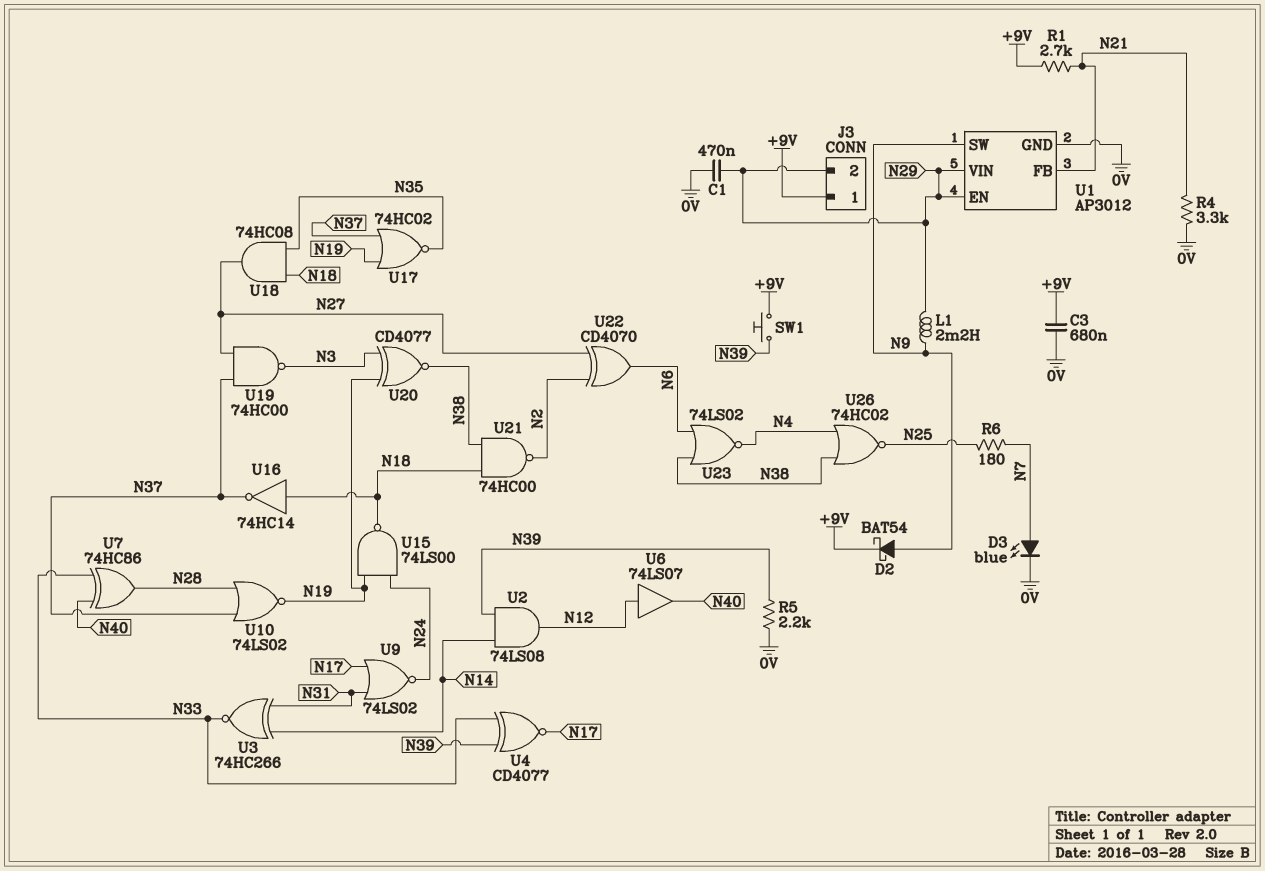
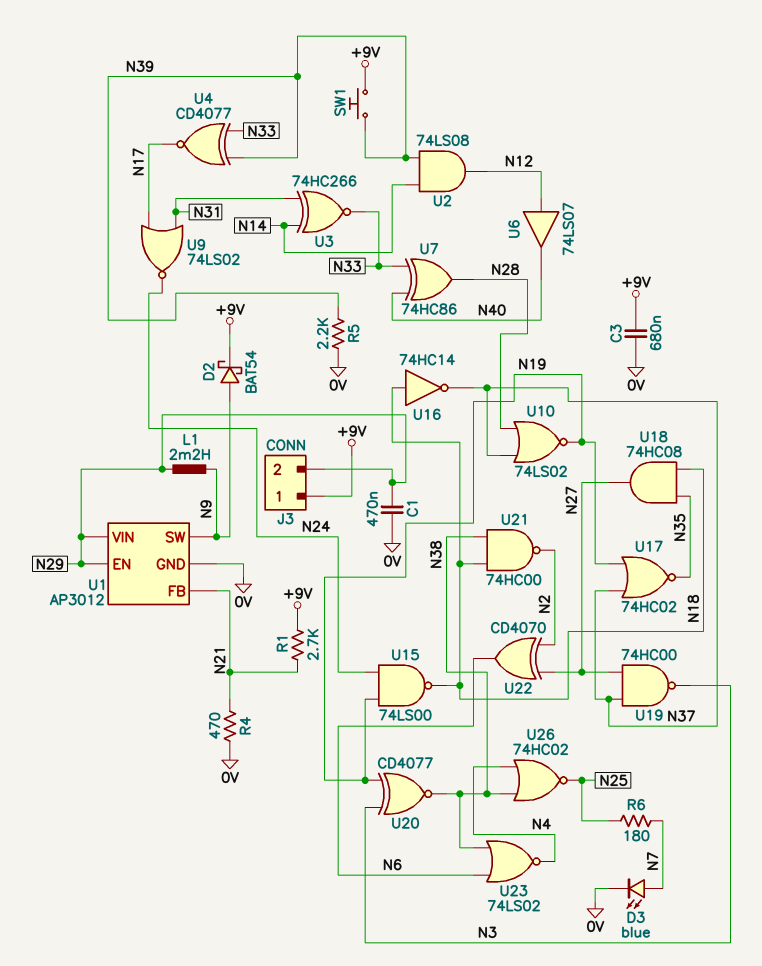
R4: 3.3k (0V, N21) -> 470 (0V, N21)

